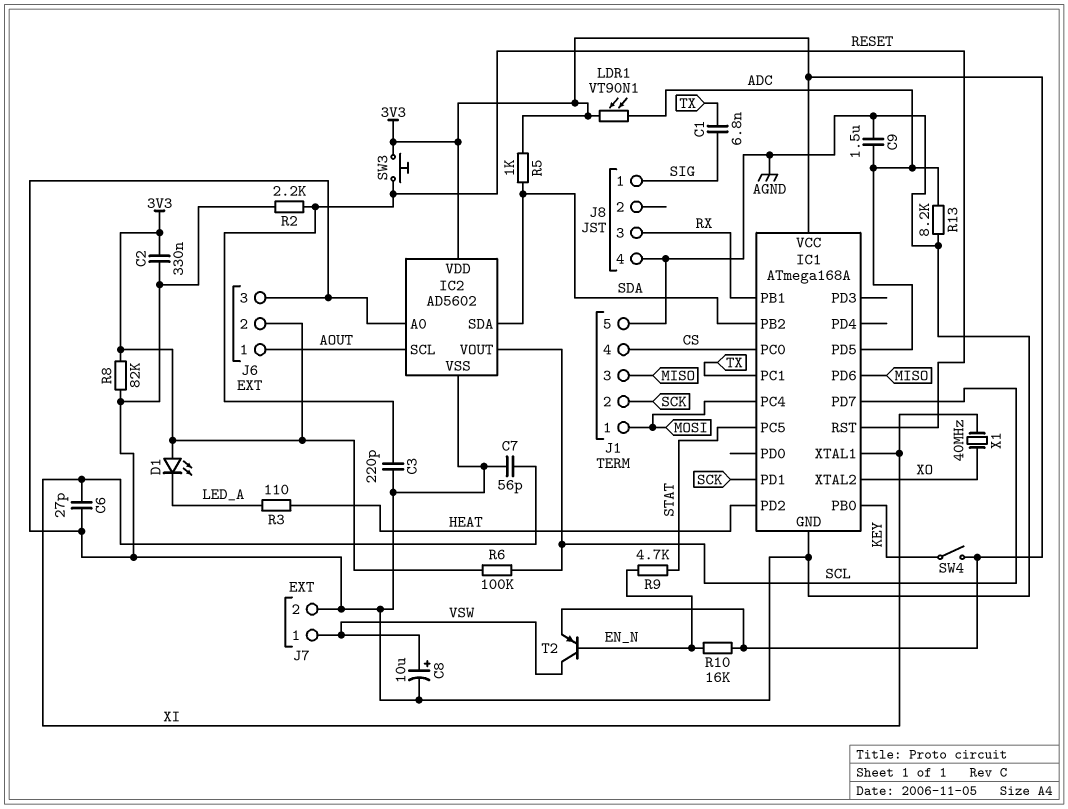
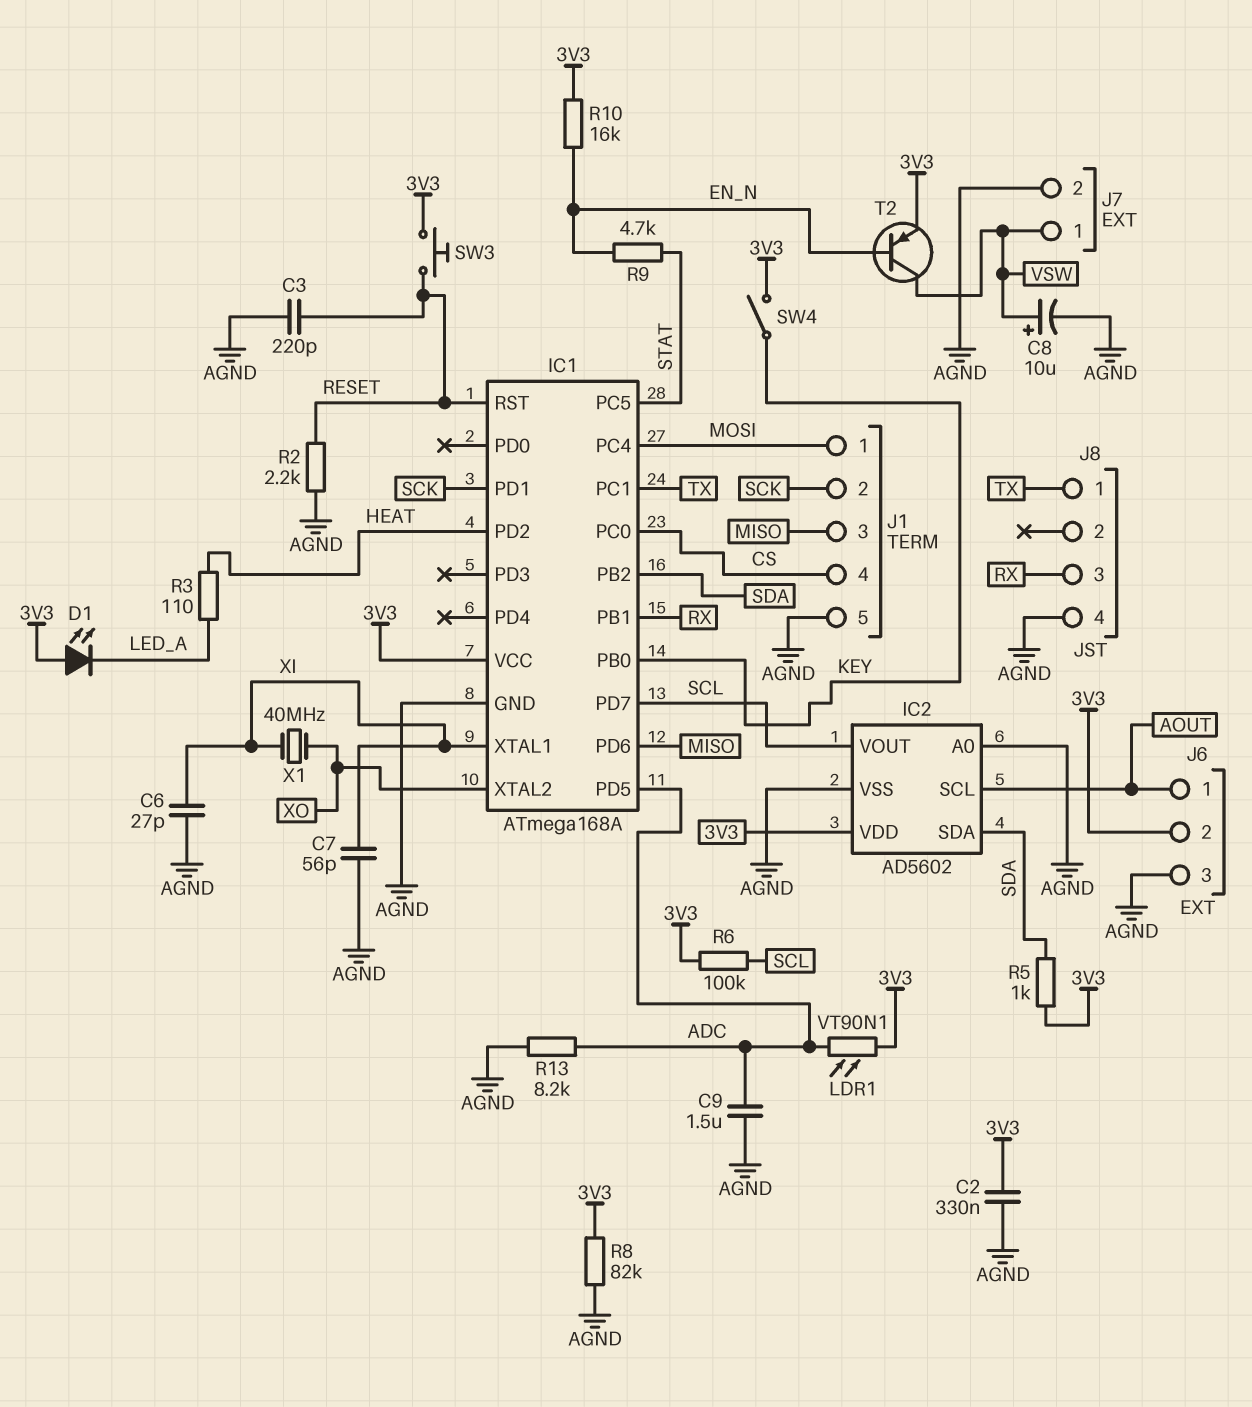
C1: 6.8nF (SIG, TX) -> none
J8 pin 1: SIG -> TX

